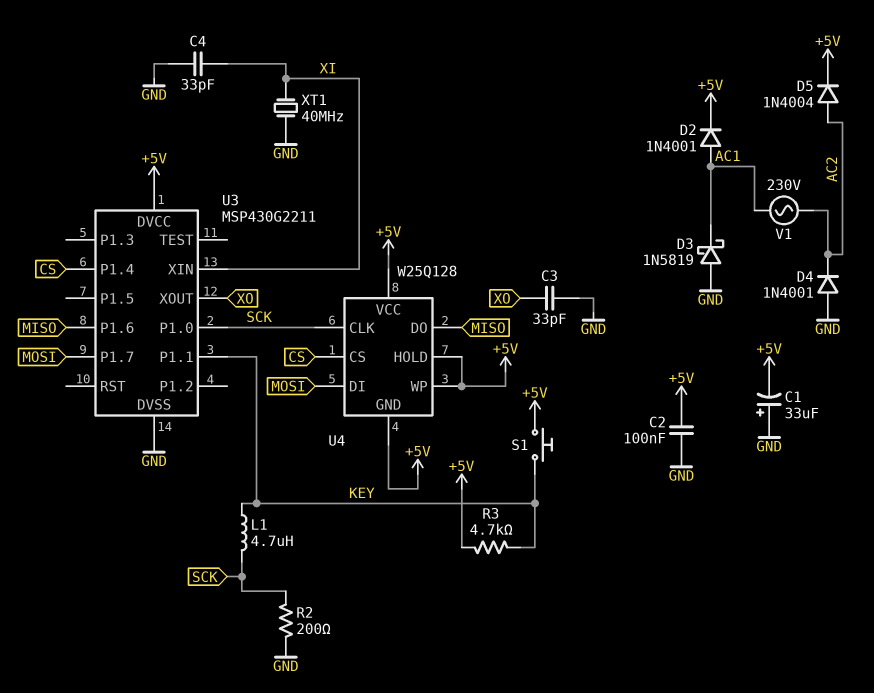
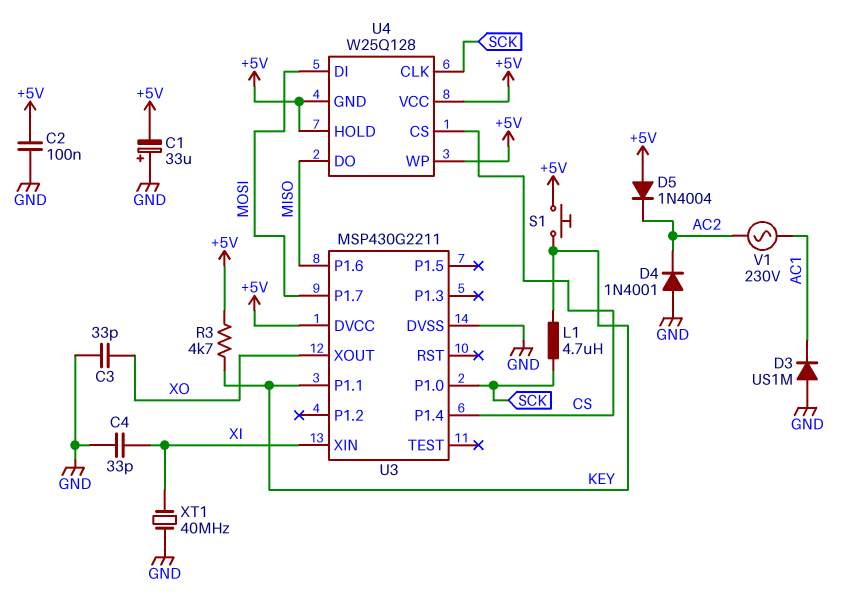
D2: diode 1N4001 (A AC1, K +5V) -> none
D3: schottky 1N5819 (A GND, K AC1) -> diode US1M (A GND, K AC1)
D5: diode 1N4004 (A AC2, K +5V) -> diode 1N4004 (A +5V, K AC2)
R2: 200 (GND, SCK) -> none

